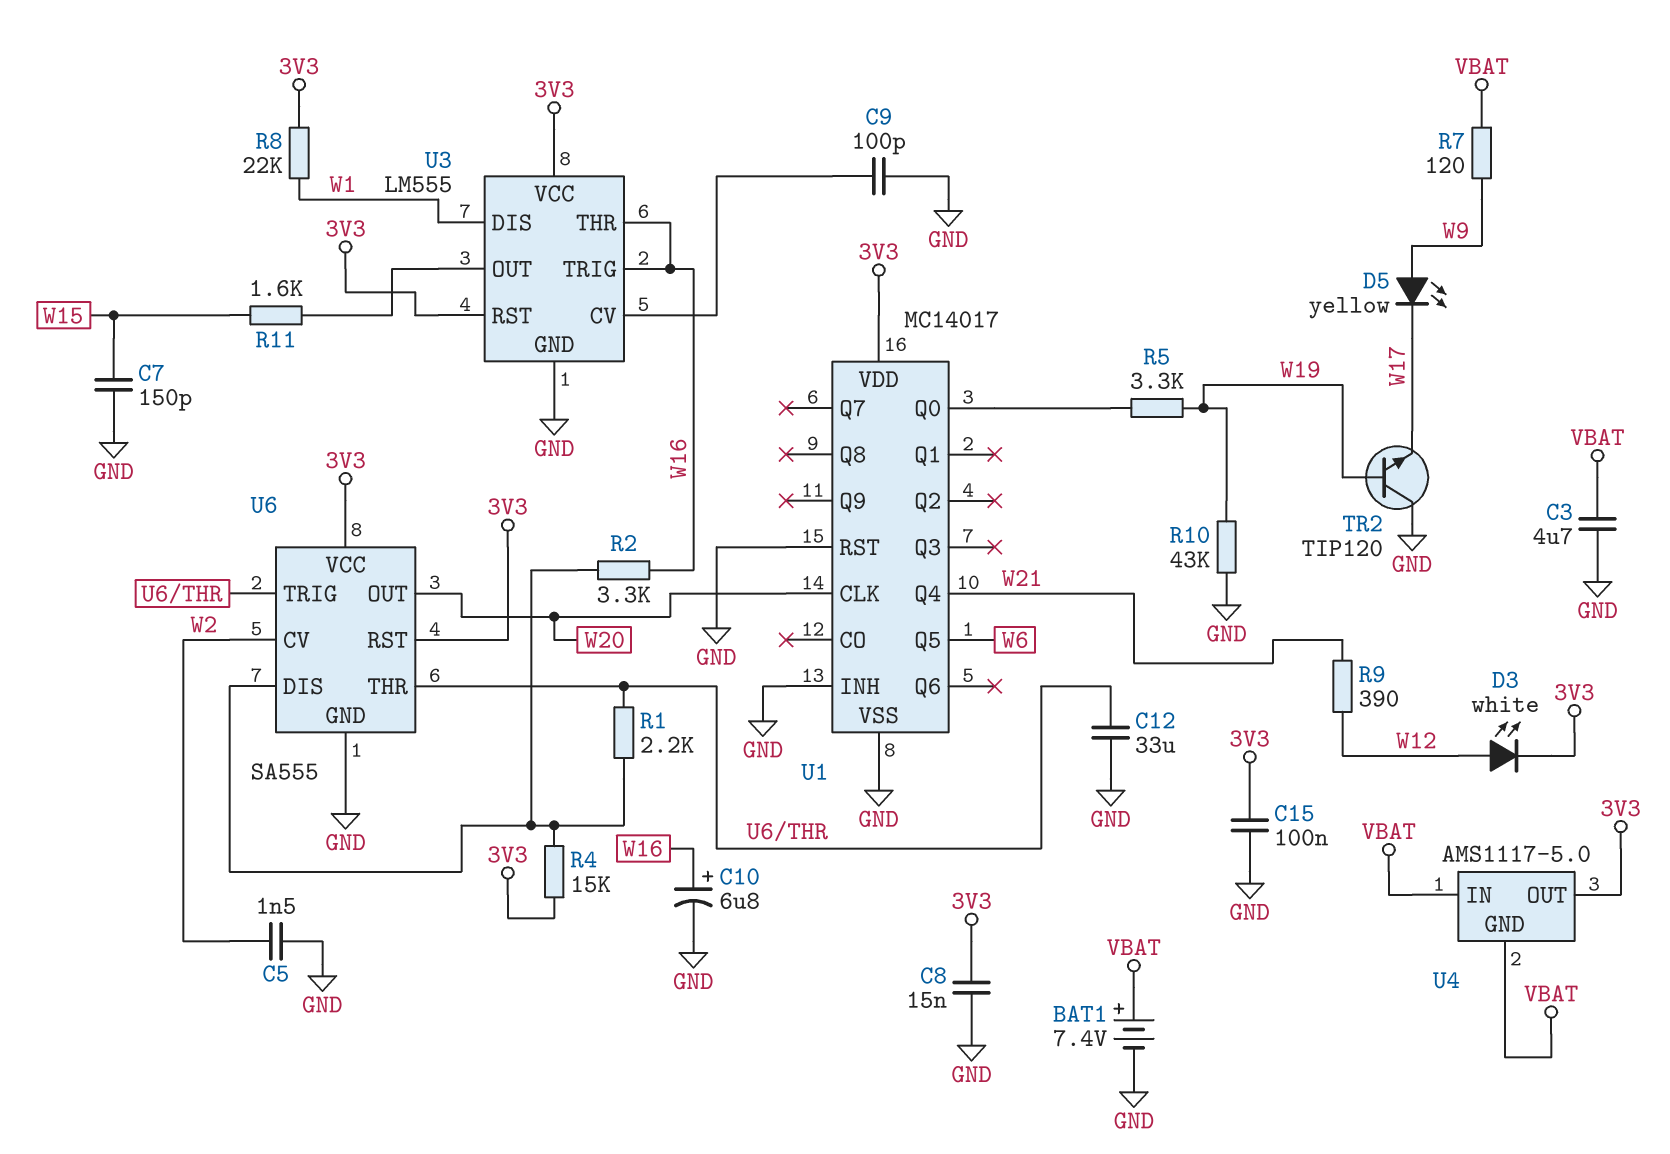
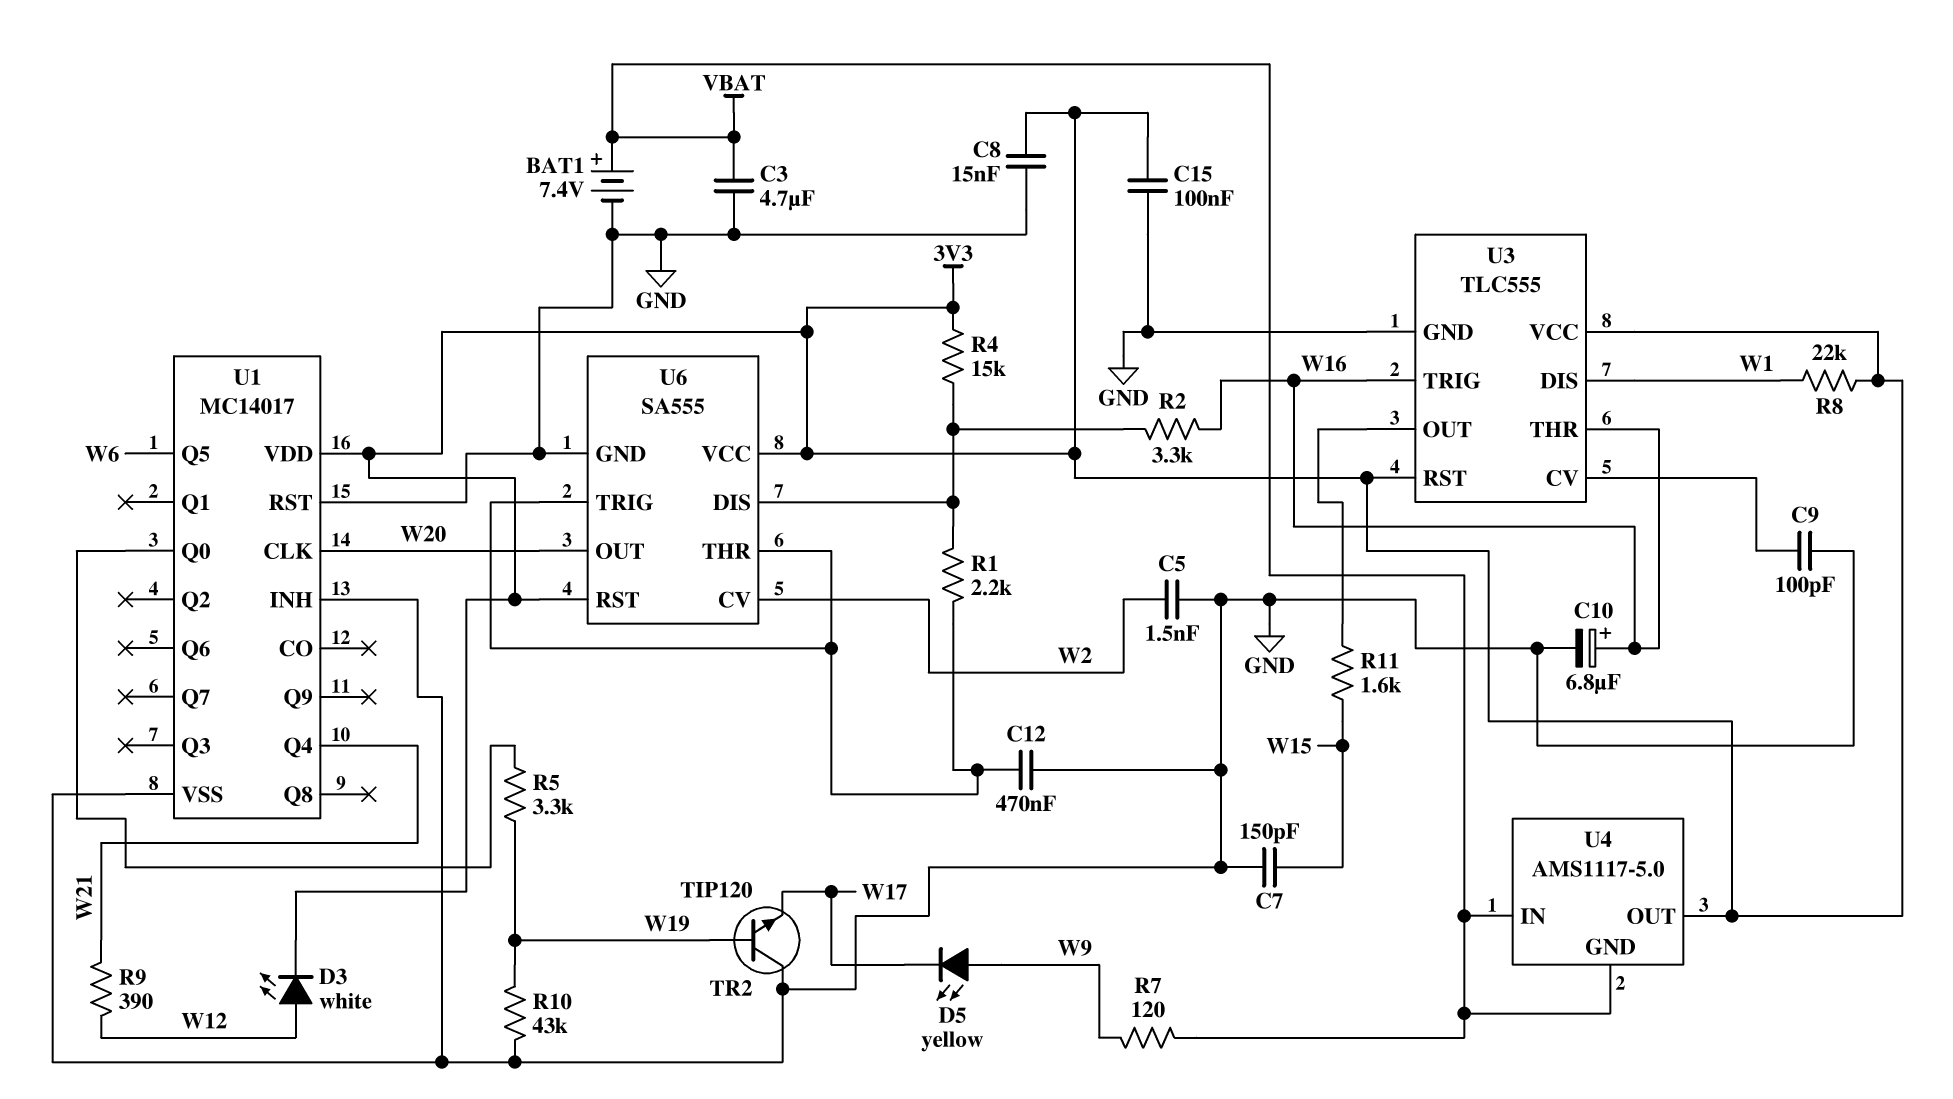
C12: 33uF (GND, U6/THR) -> 470nF (GND, U6/THR)
U3: LM555 -> TLC555

